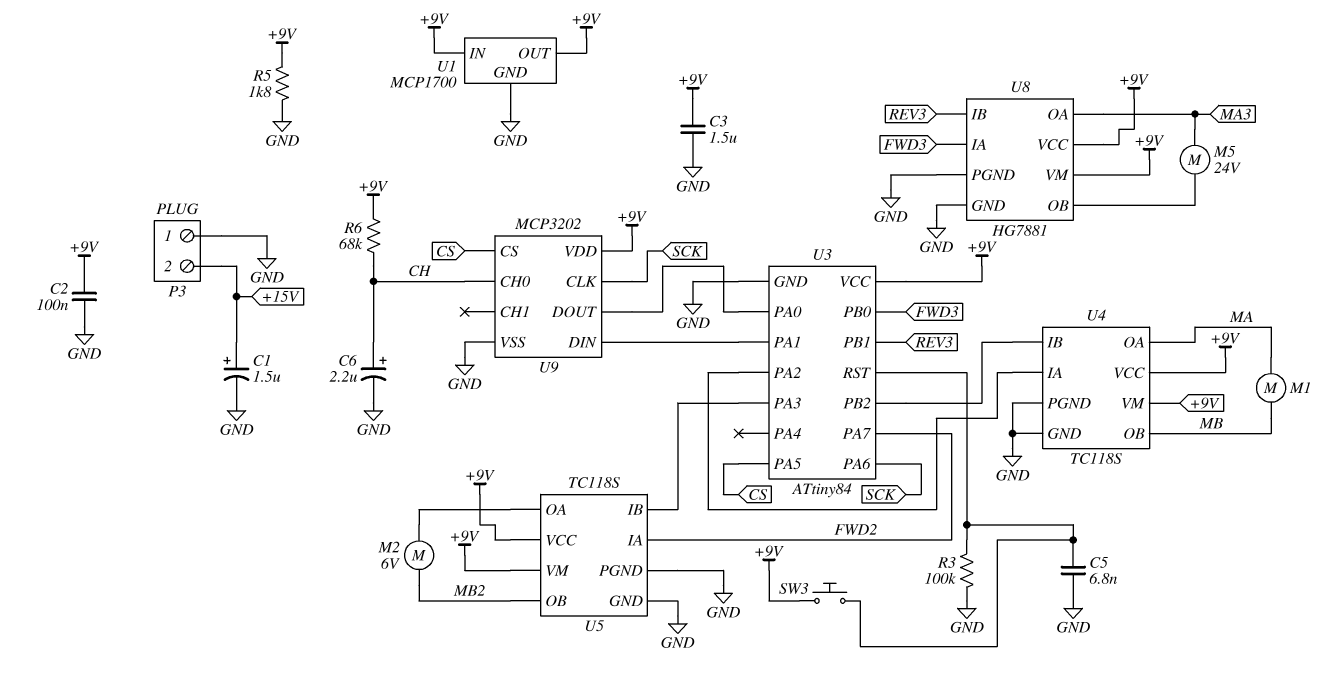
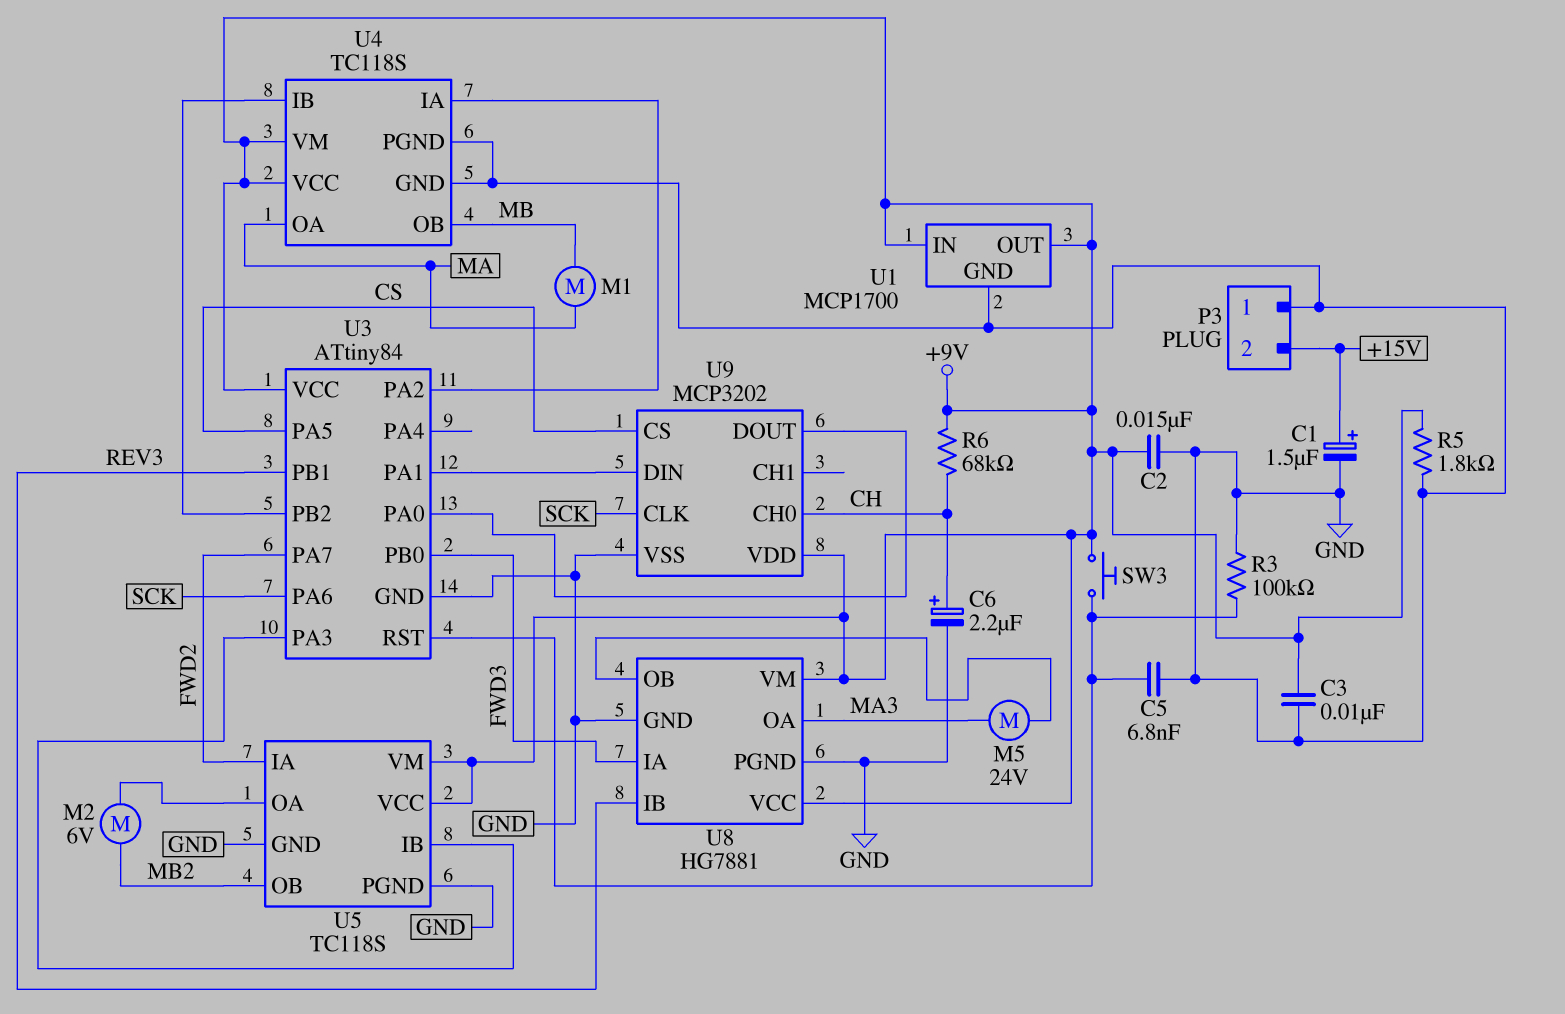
C2: 100nF (+9V, GND) -> 15nF (+9V, GND)
C3: 1.5uF (+9V, GND) -> 10nF (+9V, GND)

